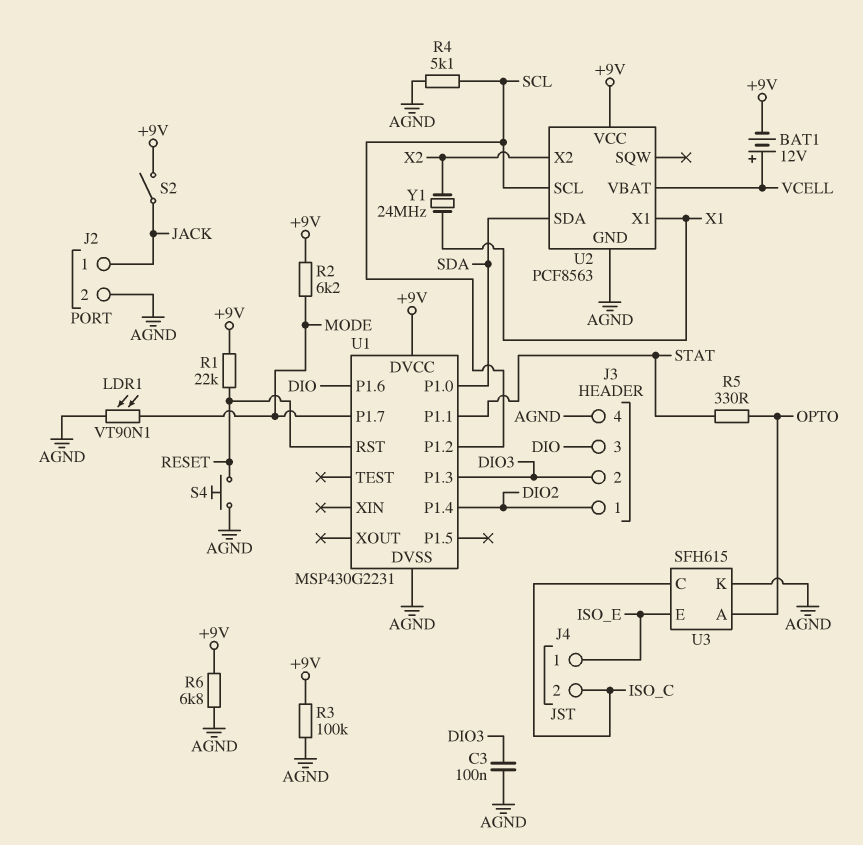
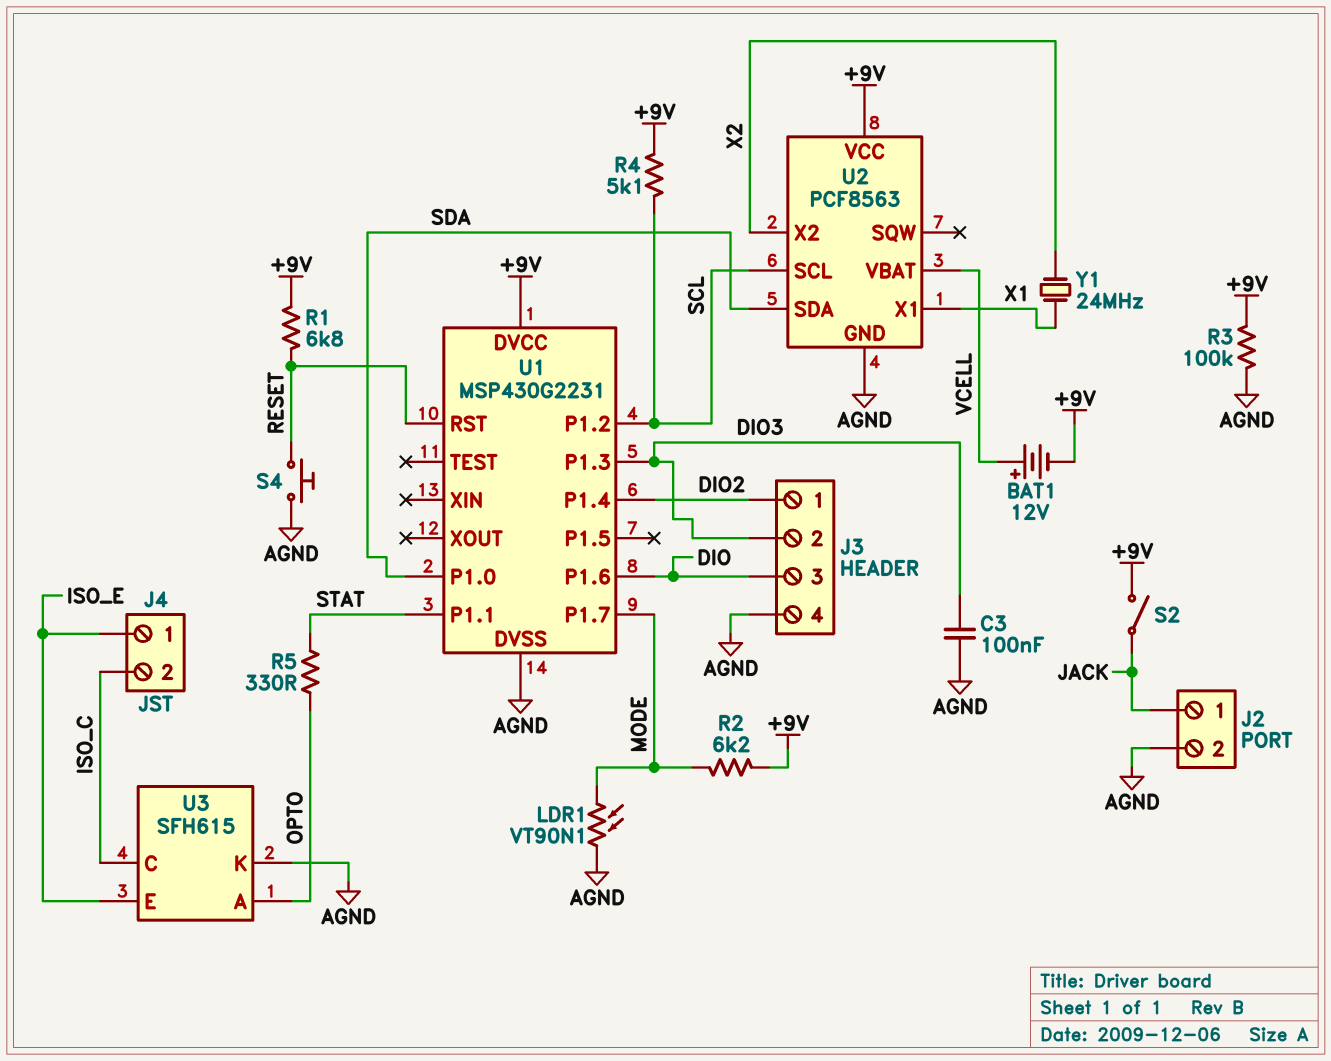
R1: 22k (+9V, RESET) -> 6.8k (+9V, RESET)
R4: 5.1k (AGND, SCL) -> 5.1k (+9V, SCL)
R6: 6.8k (+9V, AGND) -> none

